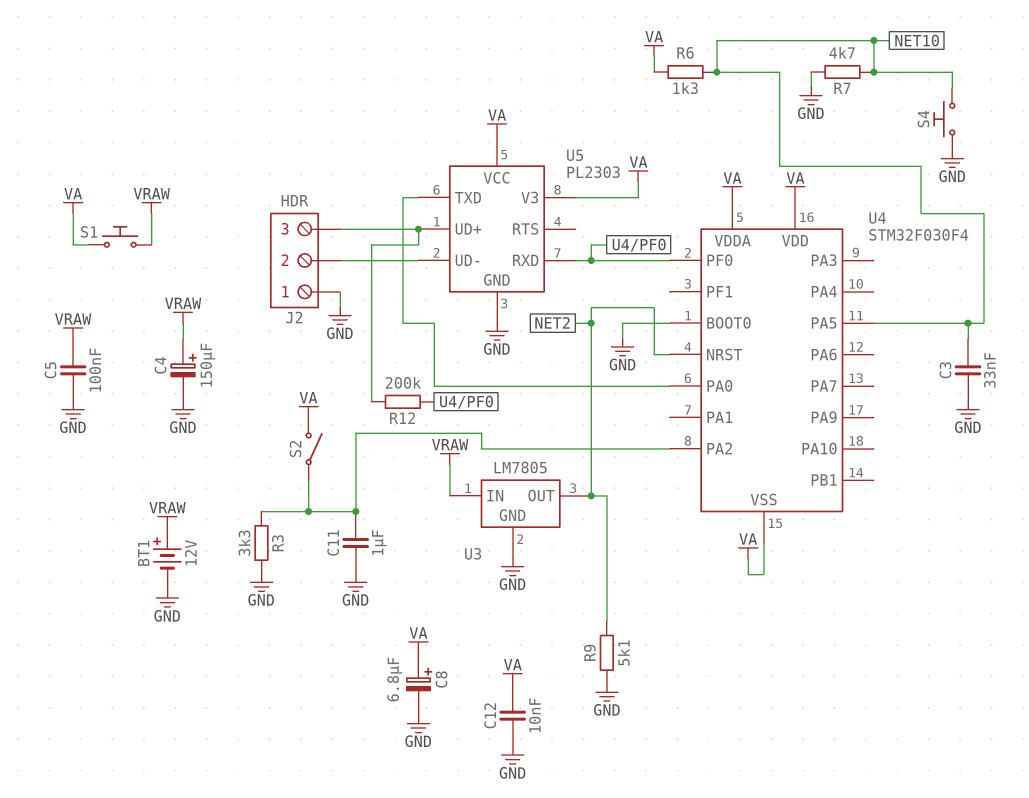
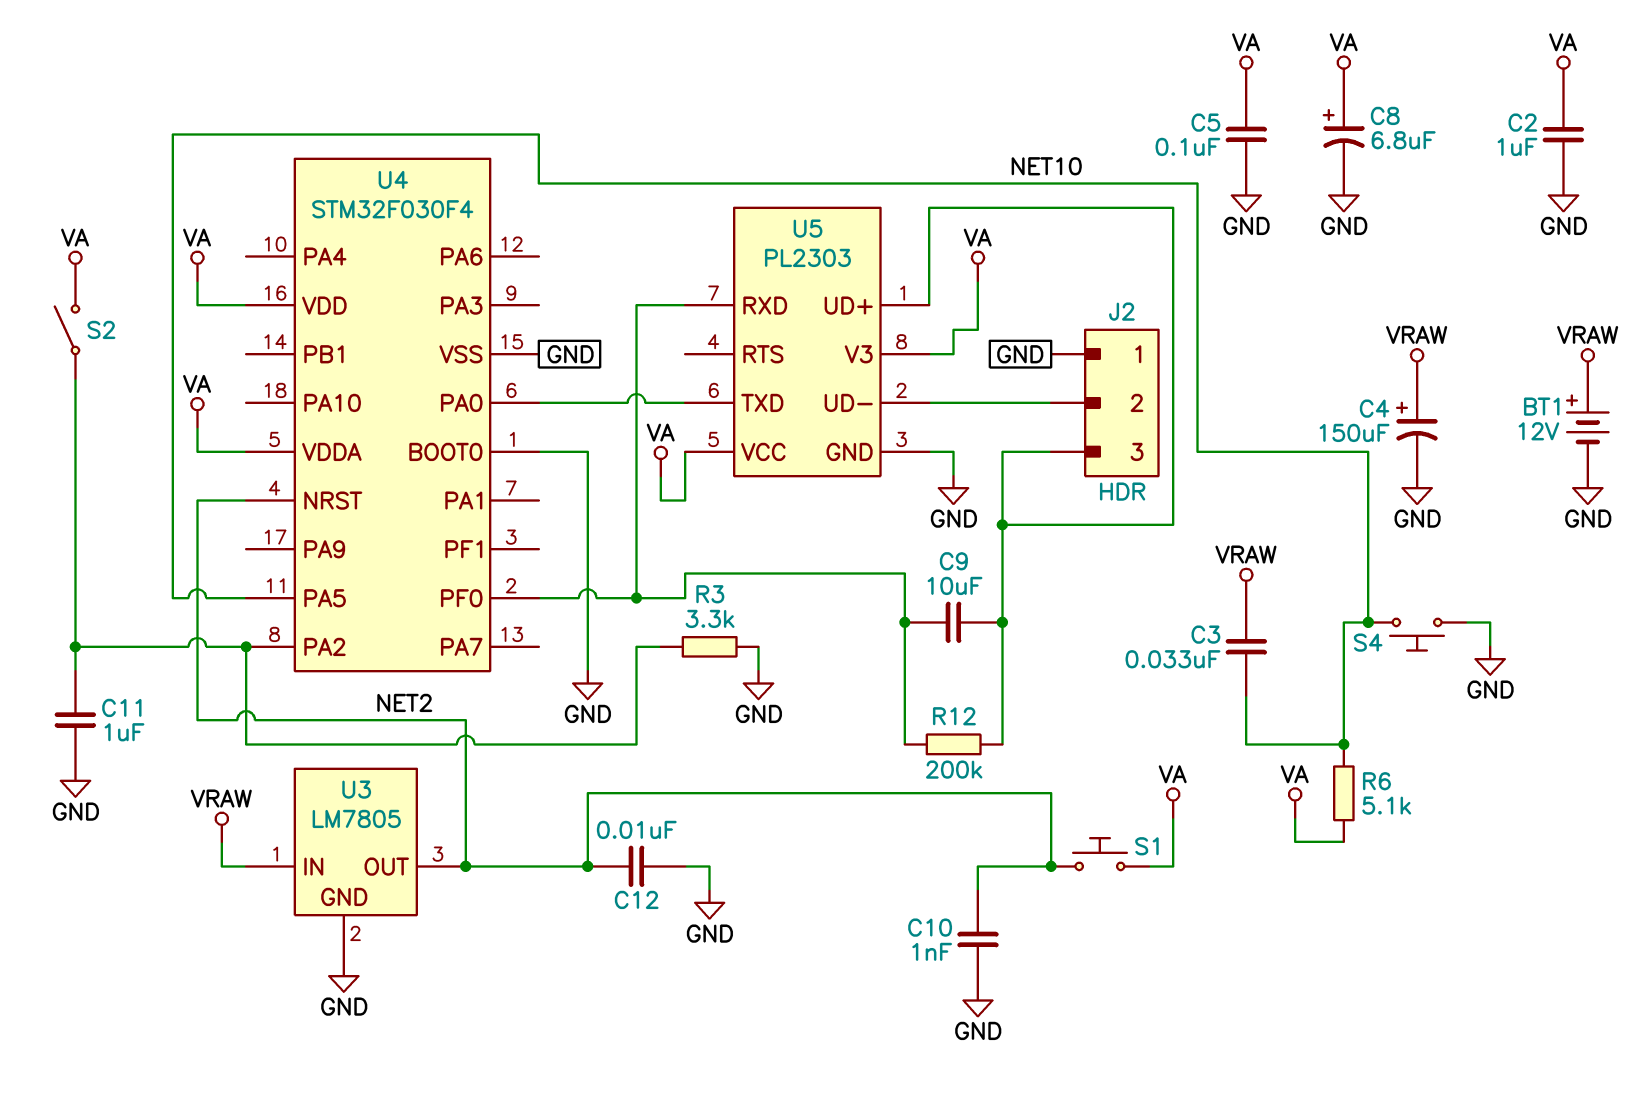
C2: none -> 1uF (GND, VA)
C3: 33nF (GND, NET10) -> 33nF (NET10, VRAW)
C5: 100nF (GND, VRAW) -> 100nF (GND, VA)
C9: none -> 10uF (J2/3, U4/PF0)
C10: none -> 1nF (GND, NET2)
C12: 10nF (GND, VA) -> 10nF (GND, NET2)
R6: 1.3k (NET10, VA) -> 5.1k (NET10, VA)
R7: 4.7k (GND, NET10) -> none
R9: 5.1k (GND, NET2) -> none
S1: button (VA, VRAW) -> button (NET2, VA)
U4 pin VSS: VA -> GND

